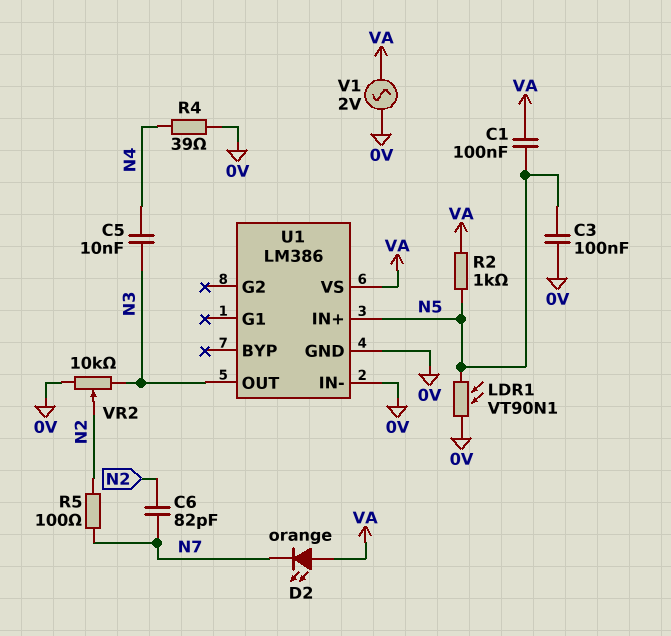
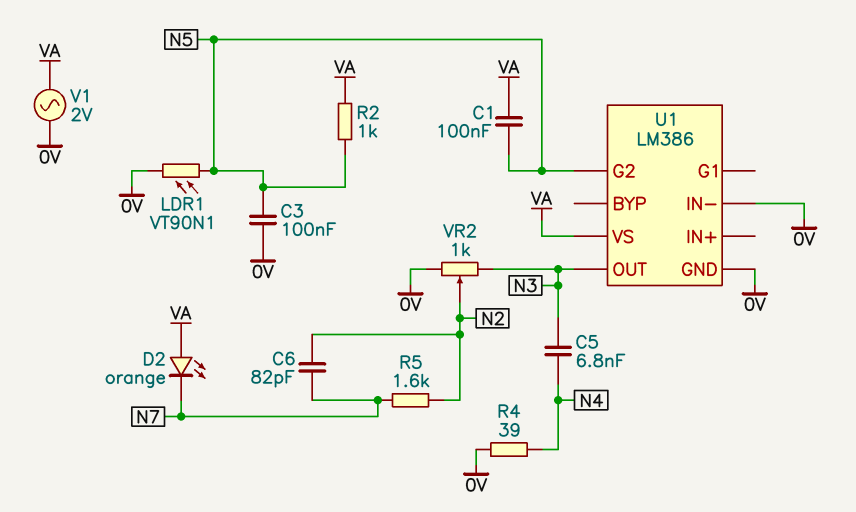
C5: 10nF (N3, N4) -> 6.8nF (N3, N4)
R5: 100 (N2, N7) -> 1.6k (N2, N7)
U1 pin G2: none -> N5
U1 pin IN+: N5 -> none
VR2: 10k (0V, N3, wiper N2) -> 1k (0V, N3, wiper N2)

